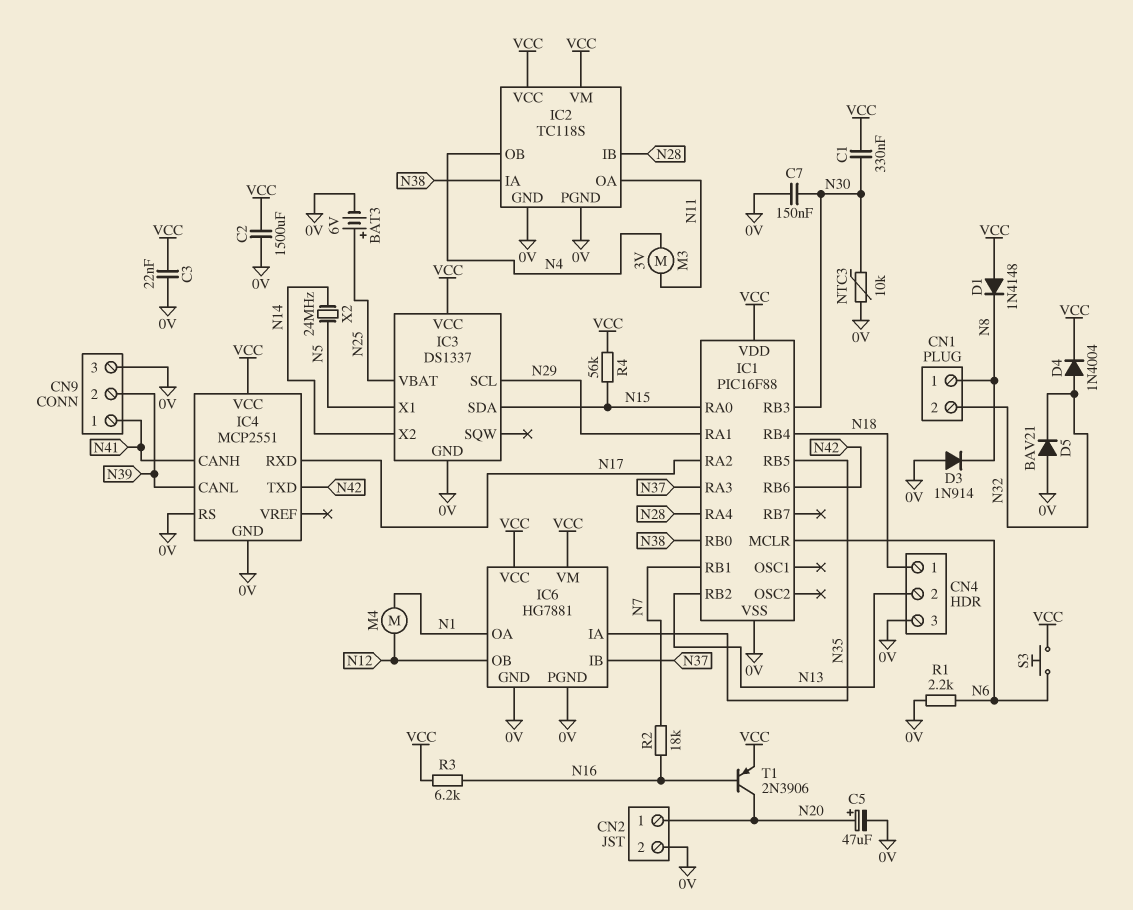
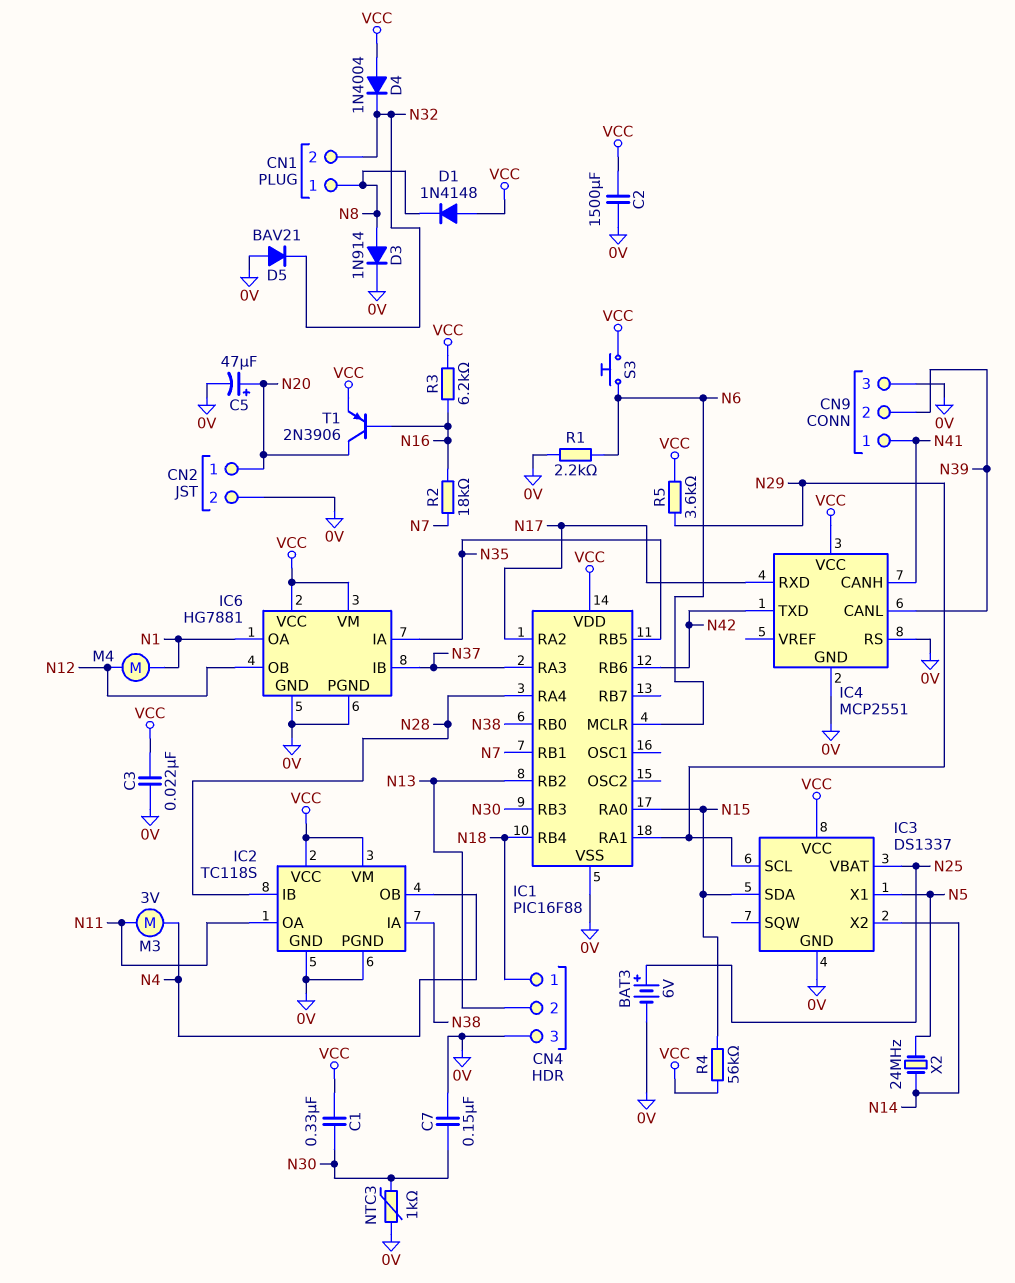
D3: diode 1N914 (A 0V, K N8) -> diode 1N914 (A N8, K 0V)
D4: diode 1N4004 (A N32, K VCC) -> diode 1N4004 (A VCC, K N32)
NTC3: 10k (0V, N30) -> 1k (0V, N30)
R5: none -> 3.6k (N29, VCC)

